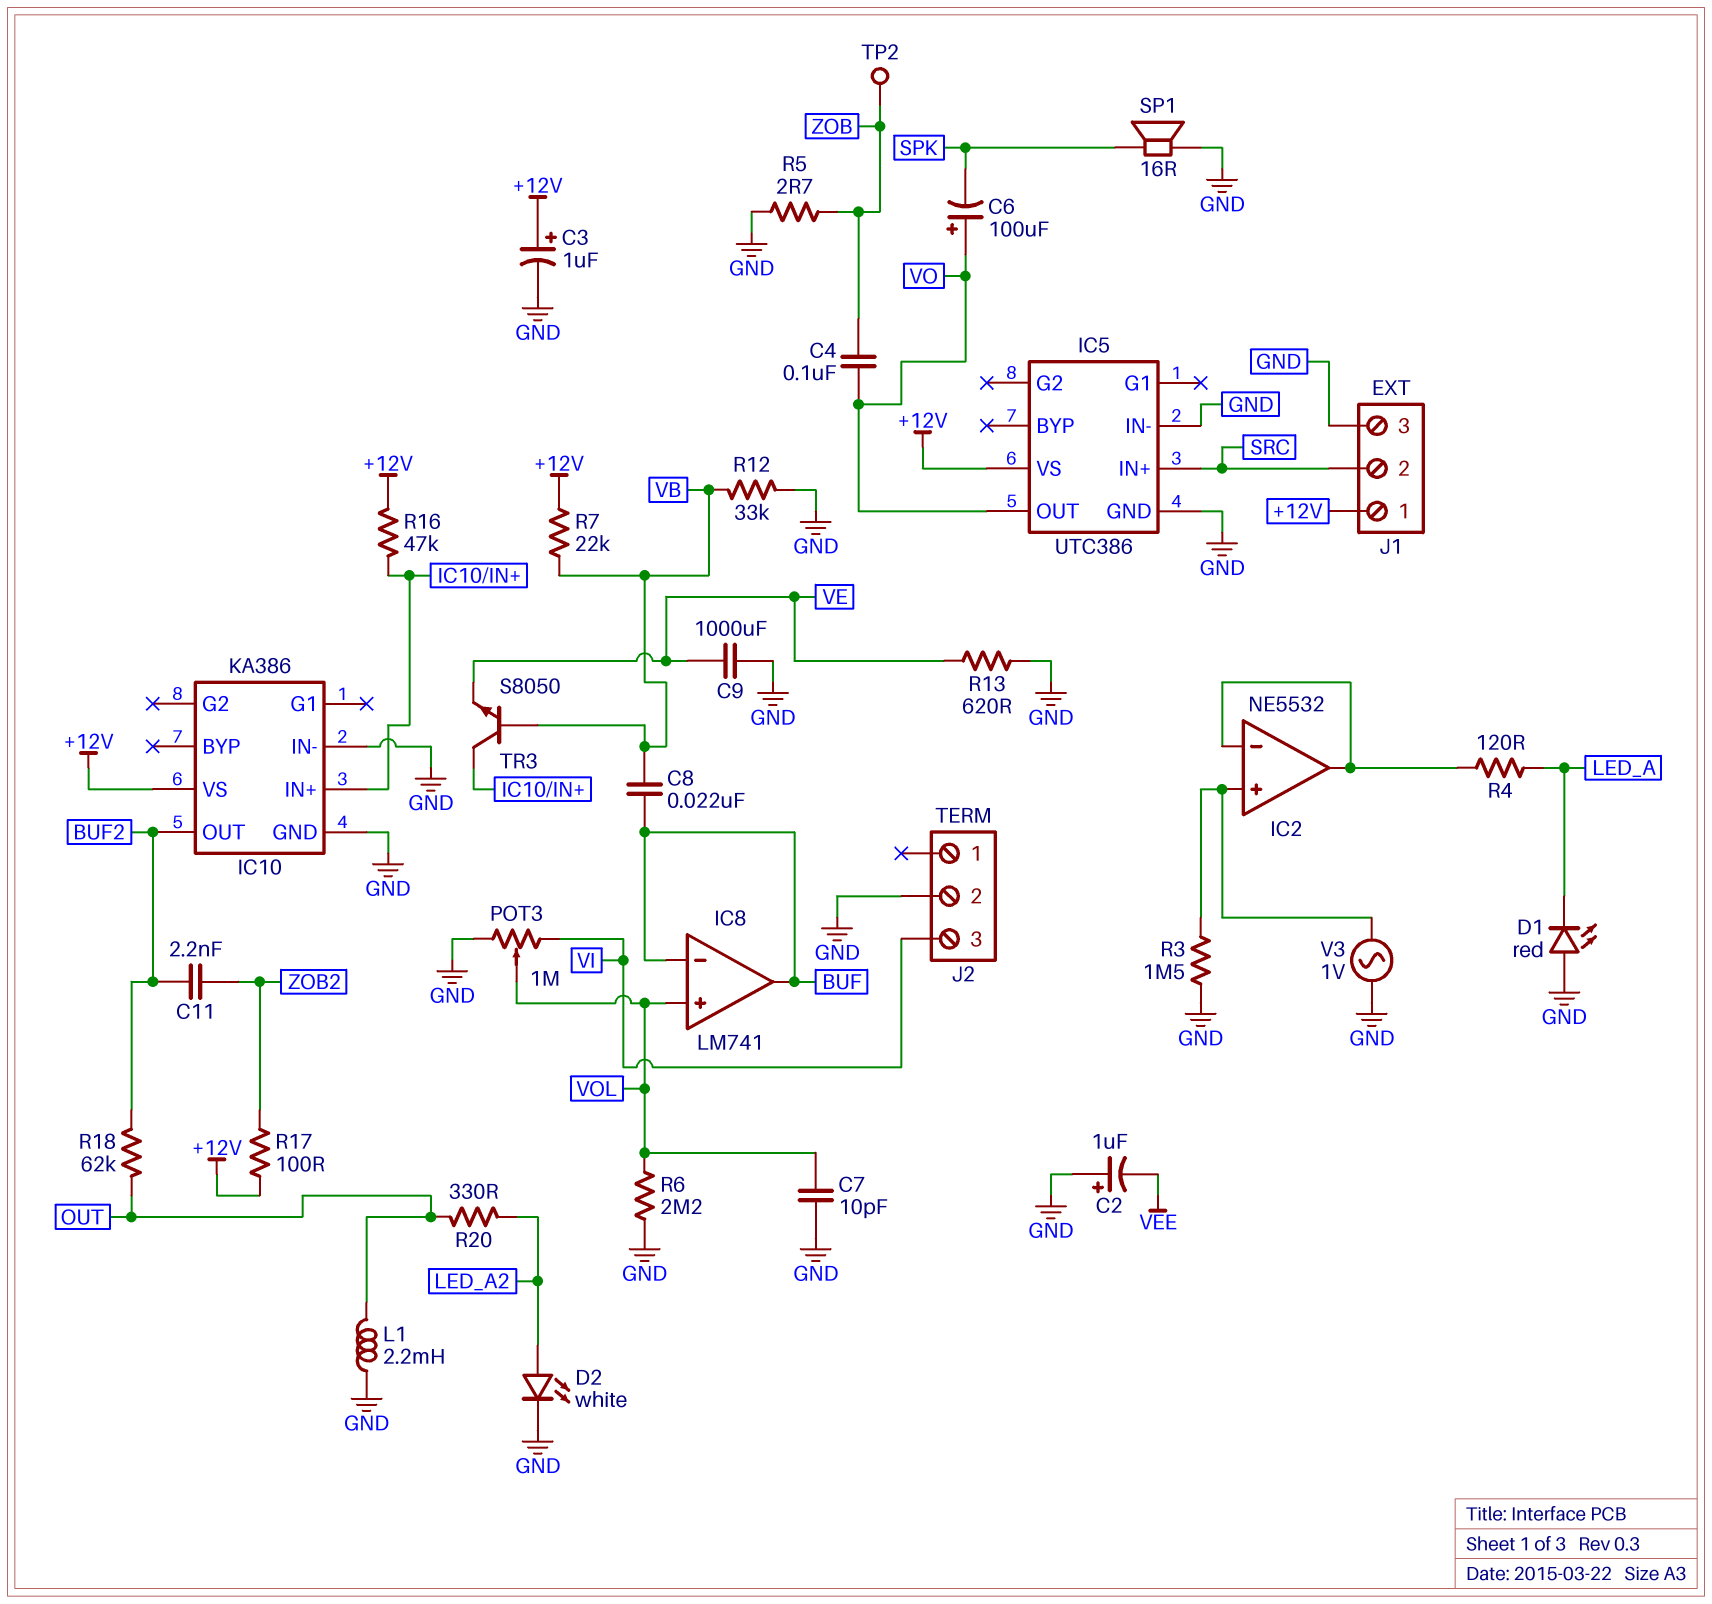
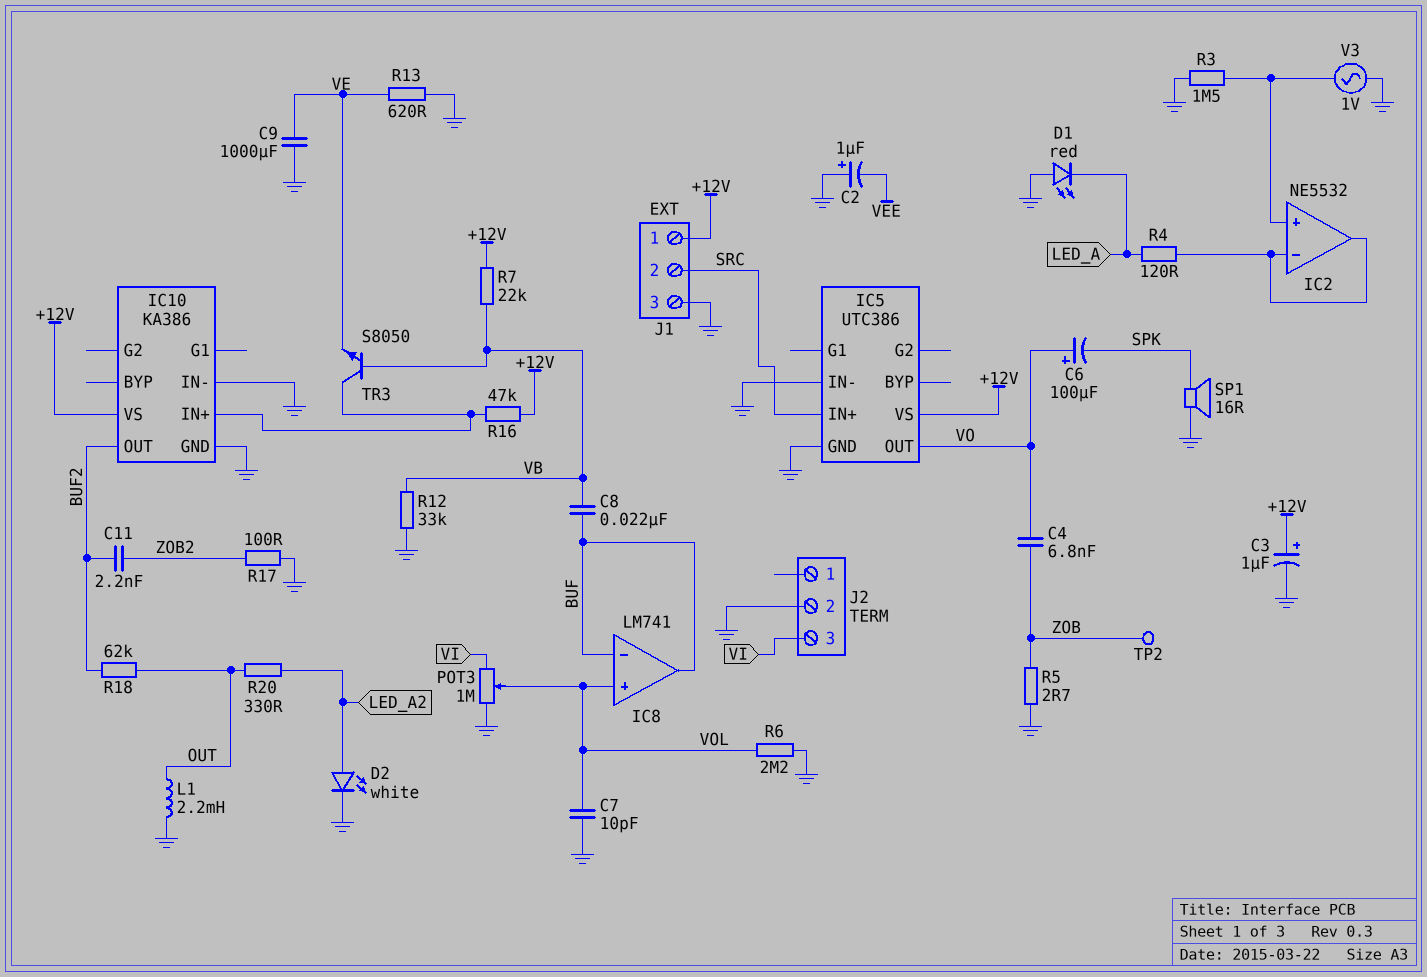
C4: 100nF (VO, ZOB) -> 6.8nF (VO, ZOB)
R17: 100 (+12V, ZOB2) -> 100 (GND, ZOB2)

